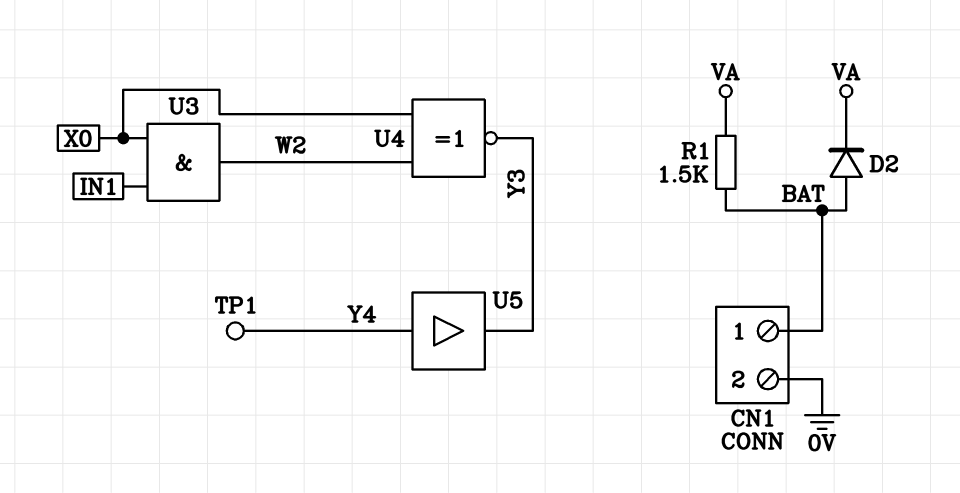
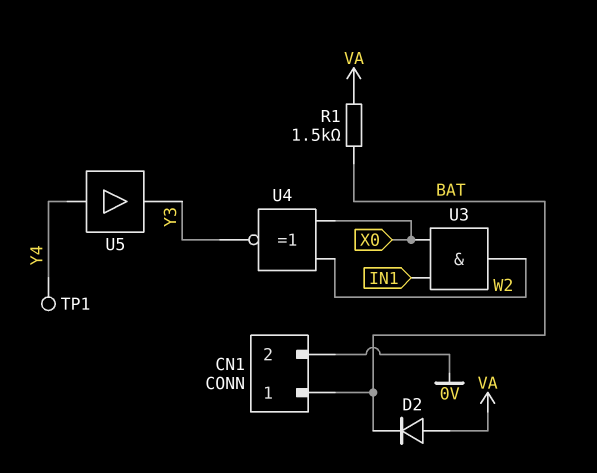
D2: diode (A BAT, K VA) -> diode (A VA, K BAT)

